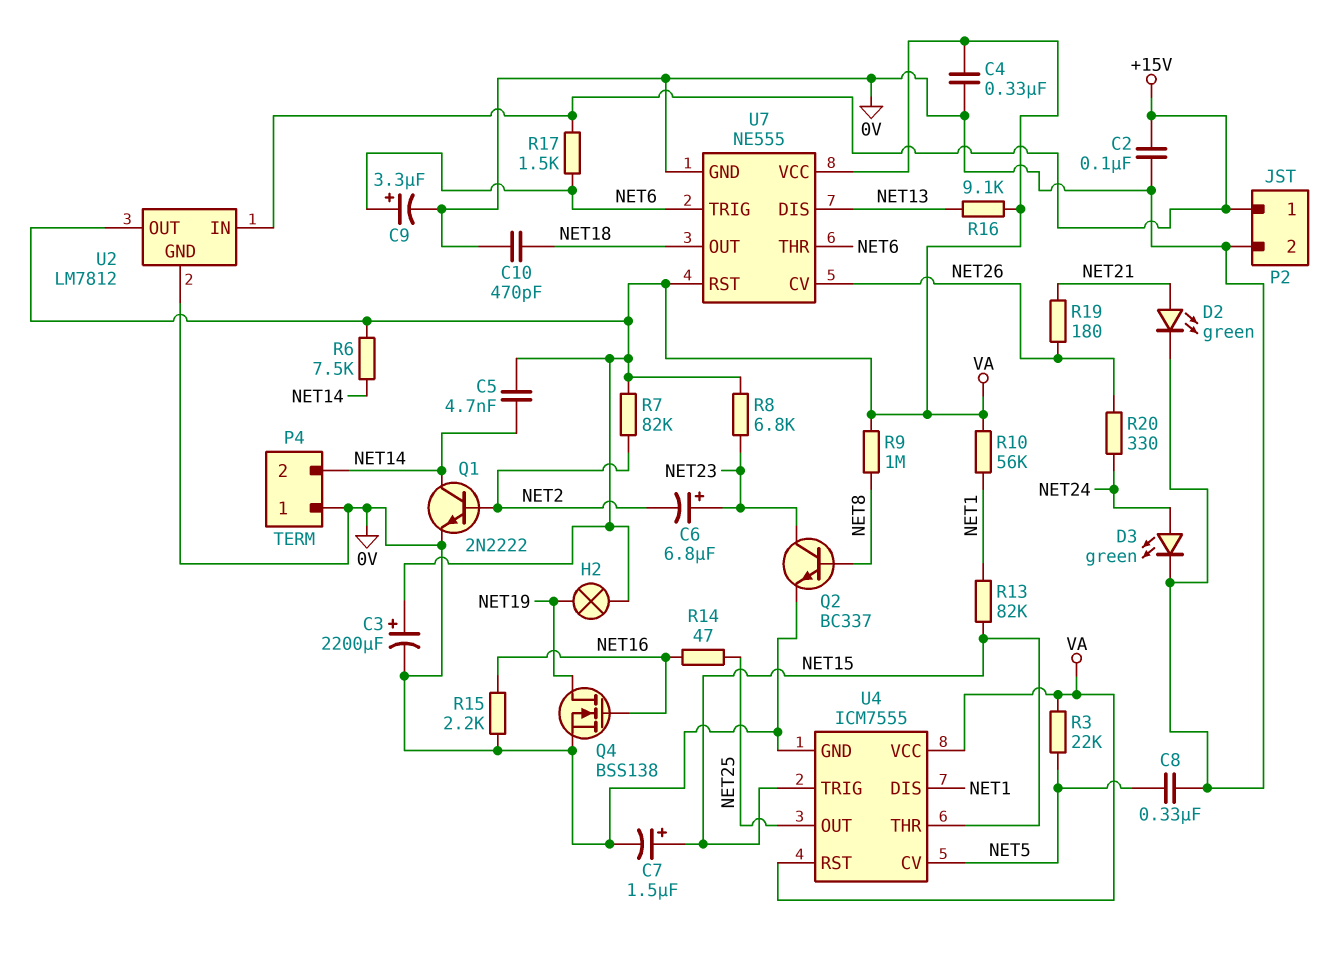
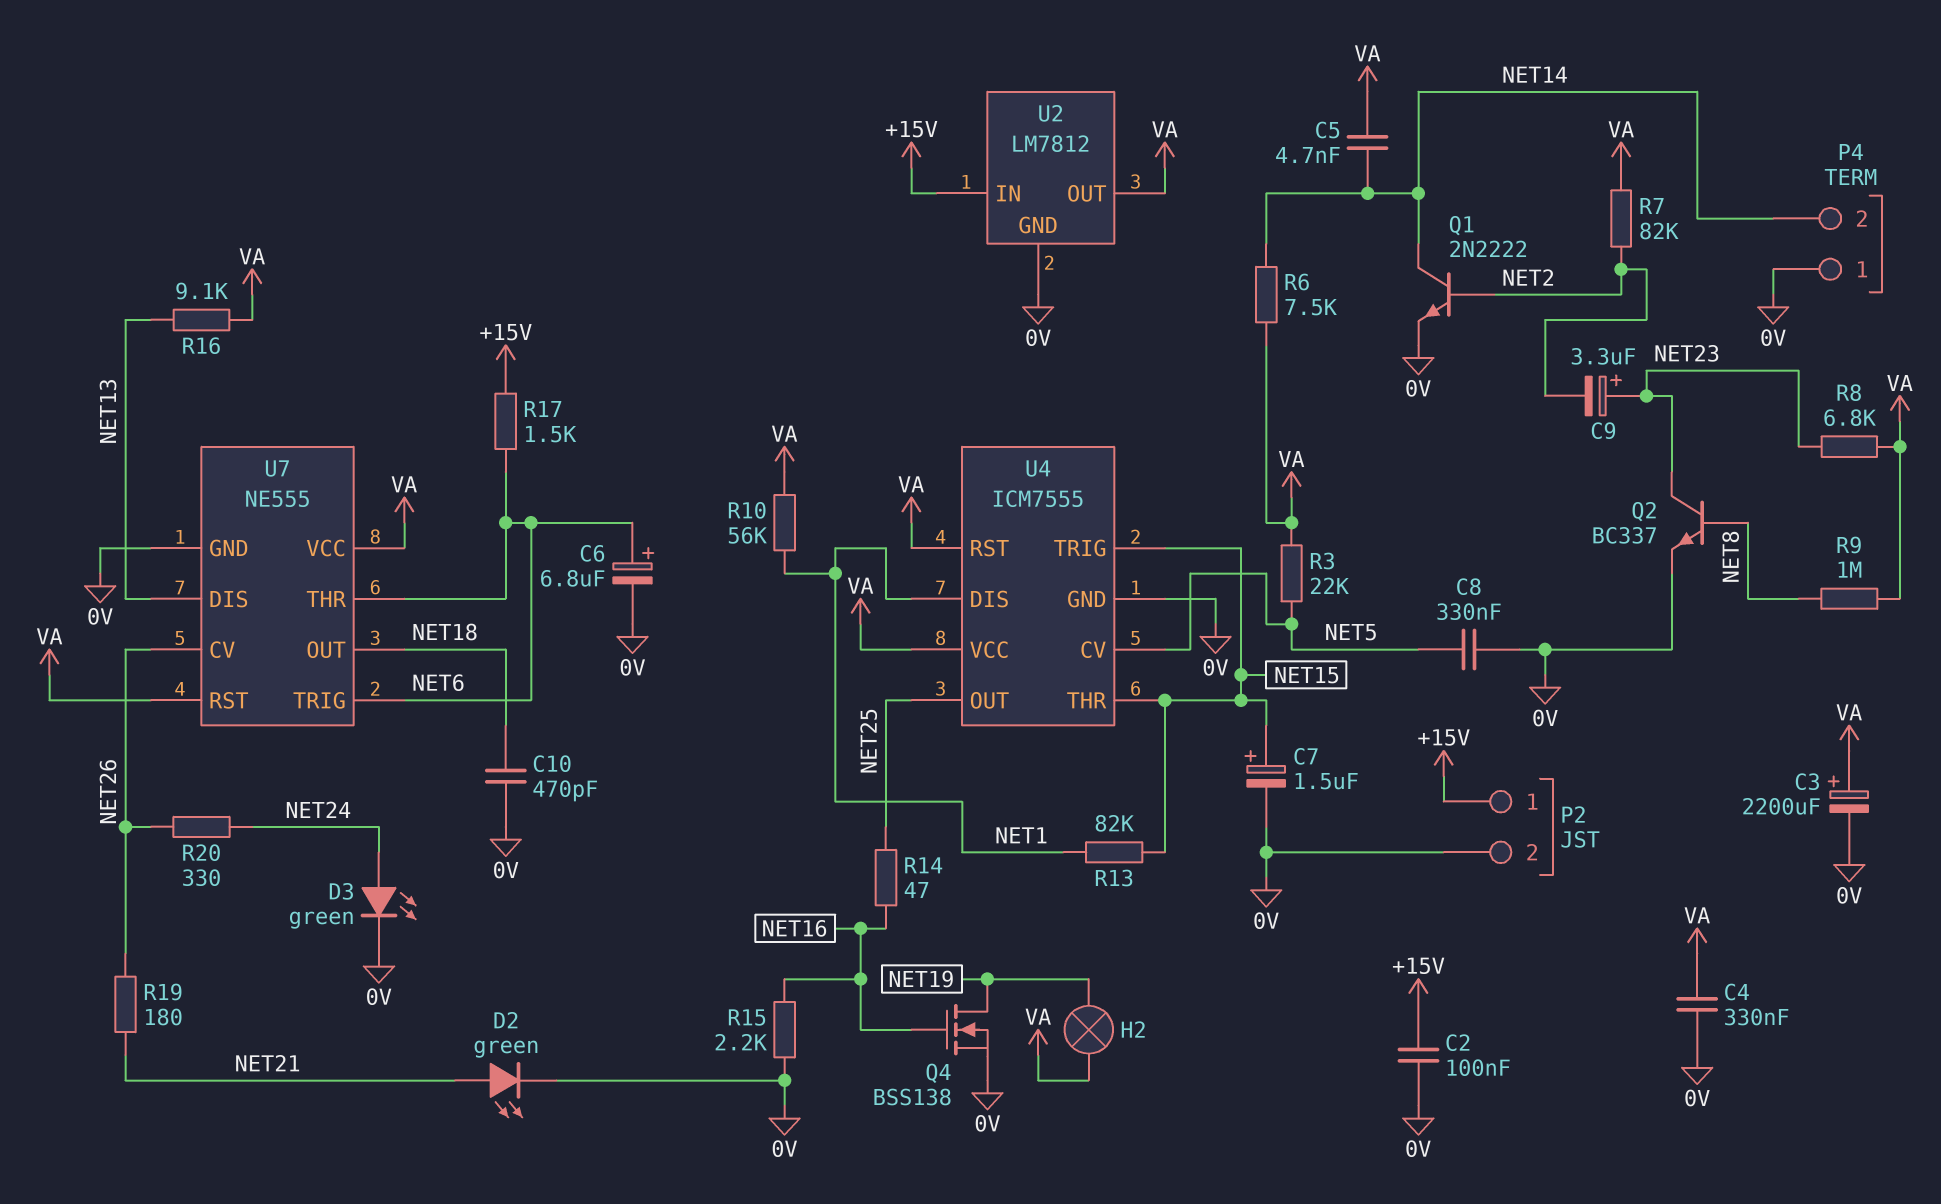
C6: 6.8uF (plus NET23, minus NET2) -> 6.8uF (plus NET6, minus 0V)
C9: 3.3uF (plus NET6, minus 0V) -> 3.3uF (plus NET23, minus NET2)

